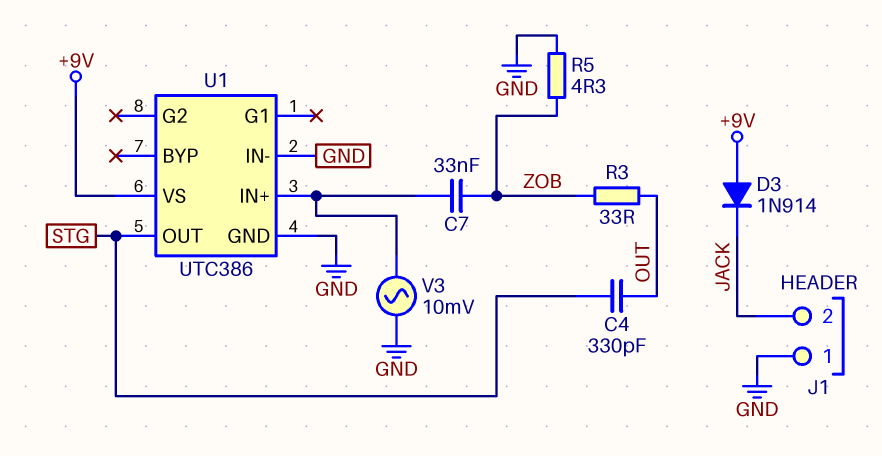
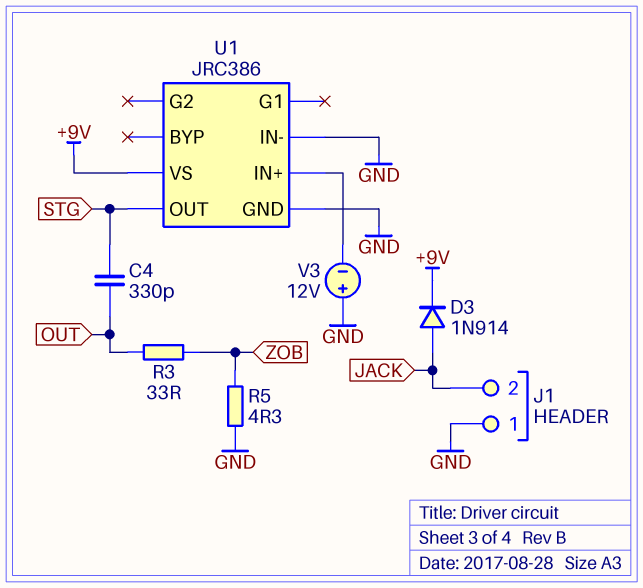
C7: 33nF (U1/IN+, ZOB) -> none
D3: diode 1N914 (A +9V, K JACK) -> diode 1N914 (A JACK, K +9V)
U1: UTC386 -> JRC386
V3: AC 10mV (GND, U1/IN+) -> 12V (plus GND, minus U1/IN+)

